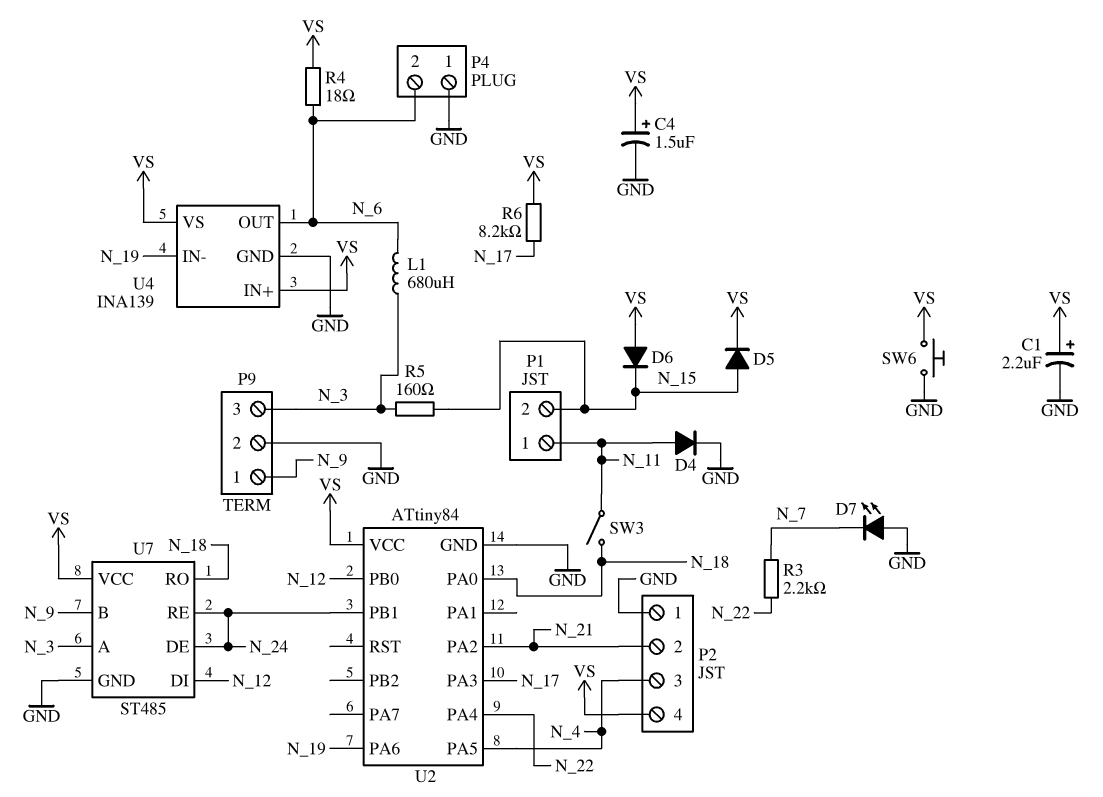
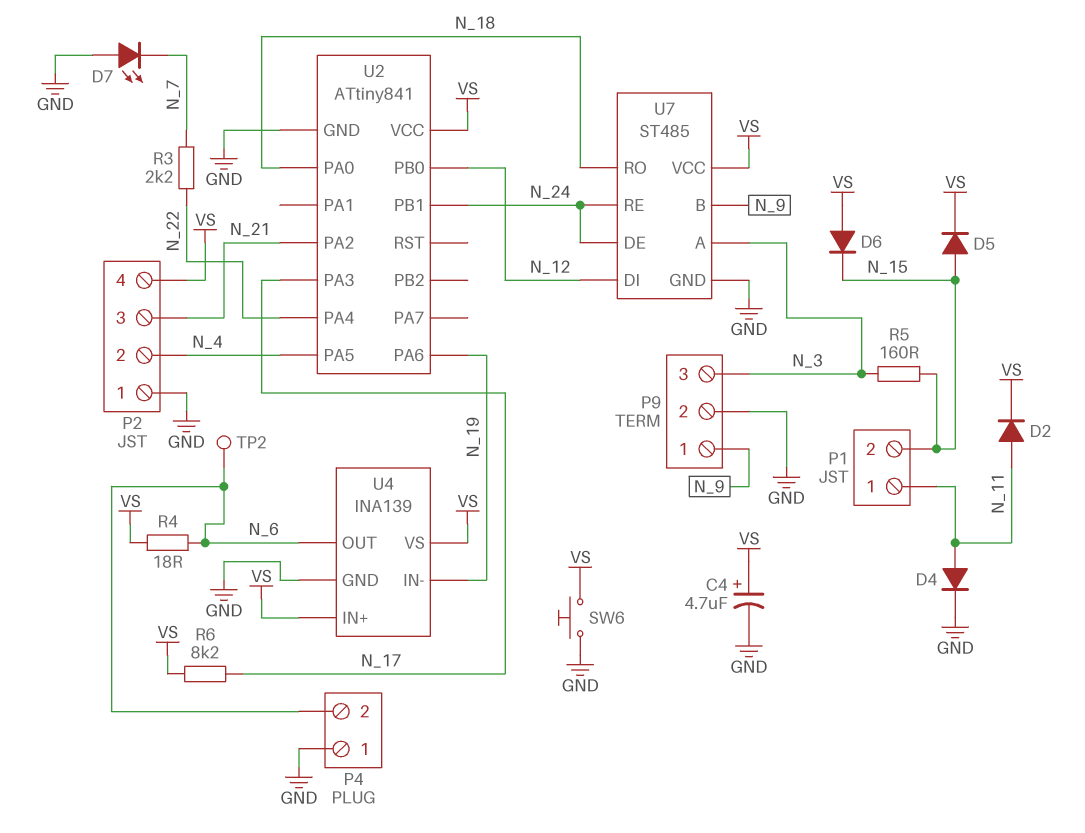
C1: 2.2uF (plus VS, minus GND) -> none
C4: 1.5uF (plus VS, minus GND) -> 4.7uF (plus VS, minus GND)
D2: none -> diode (A N_11, K VS)
L1: 680uH (N_3, N_6) -> none
P2 pin 2: N_21 -> N_4
P2 pin 3: N_4 -> N_21
SW3: switch (N_11, N_18) -> none
TP2: none -> test point (N_6)
U2: ATtiny84 -> ATtiny841

